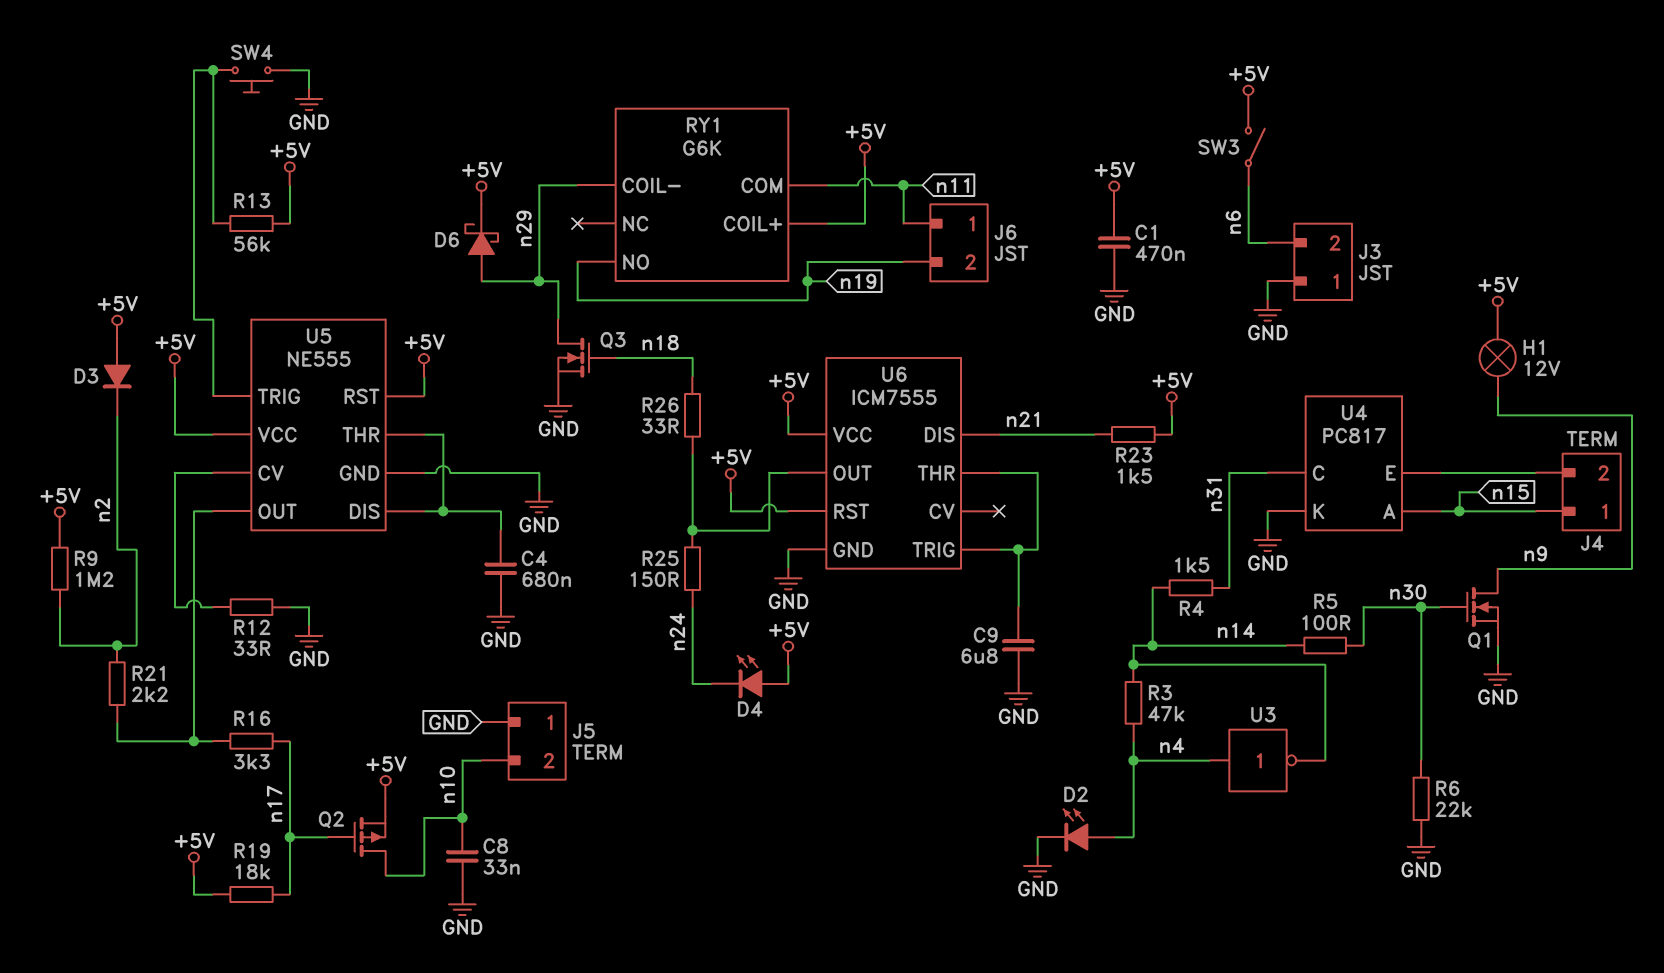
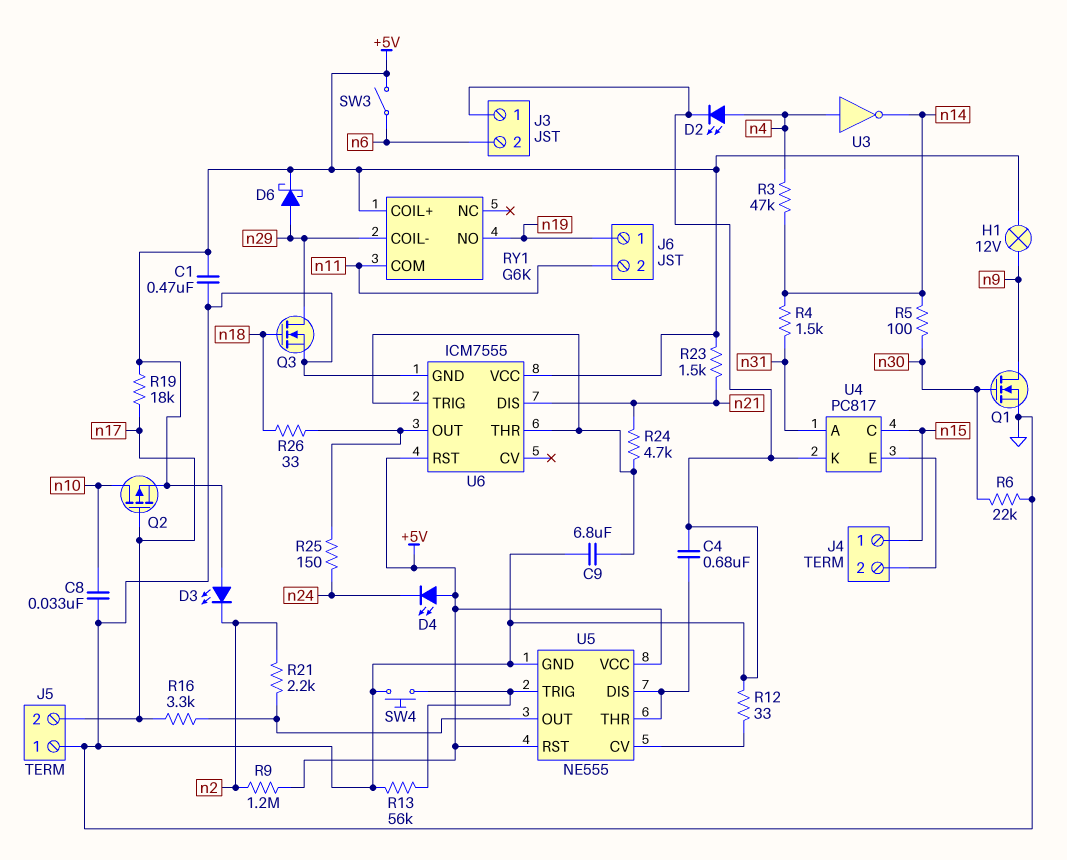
D3: diode (A +5V, K n2) -> LED (A +5V, K n2)
J5 pin 2: n10 -> n17
J6 pin 1: n11 -> n19
J6 pin 2: n19 -> n11
R13: 56k (+5V, U5/TRIG) -> 56k (GND, U5/TRIG)
R24: none -> 4.7k (U6/THR, n21)
U4 pin A: n15 -> n31
U4 pin C: n31 -> n15

